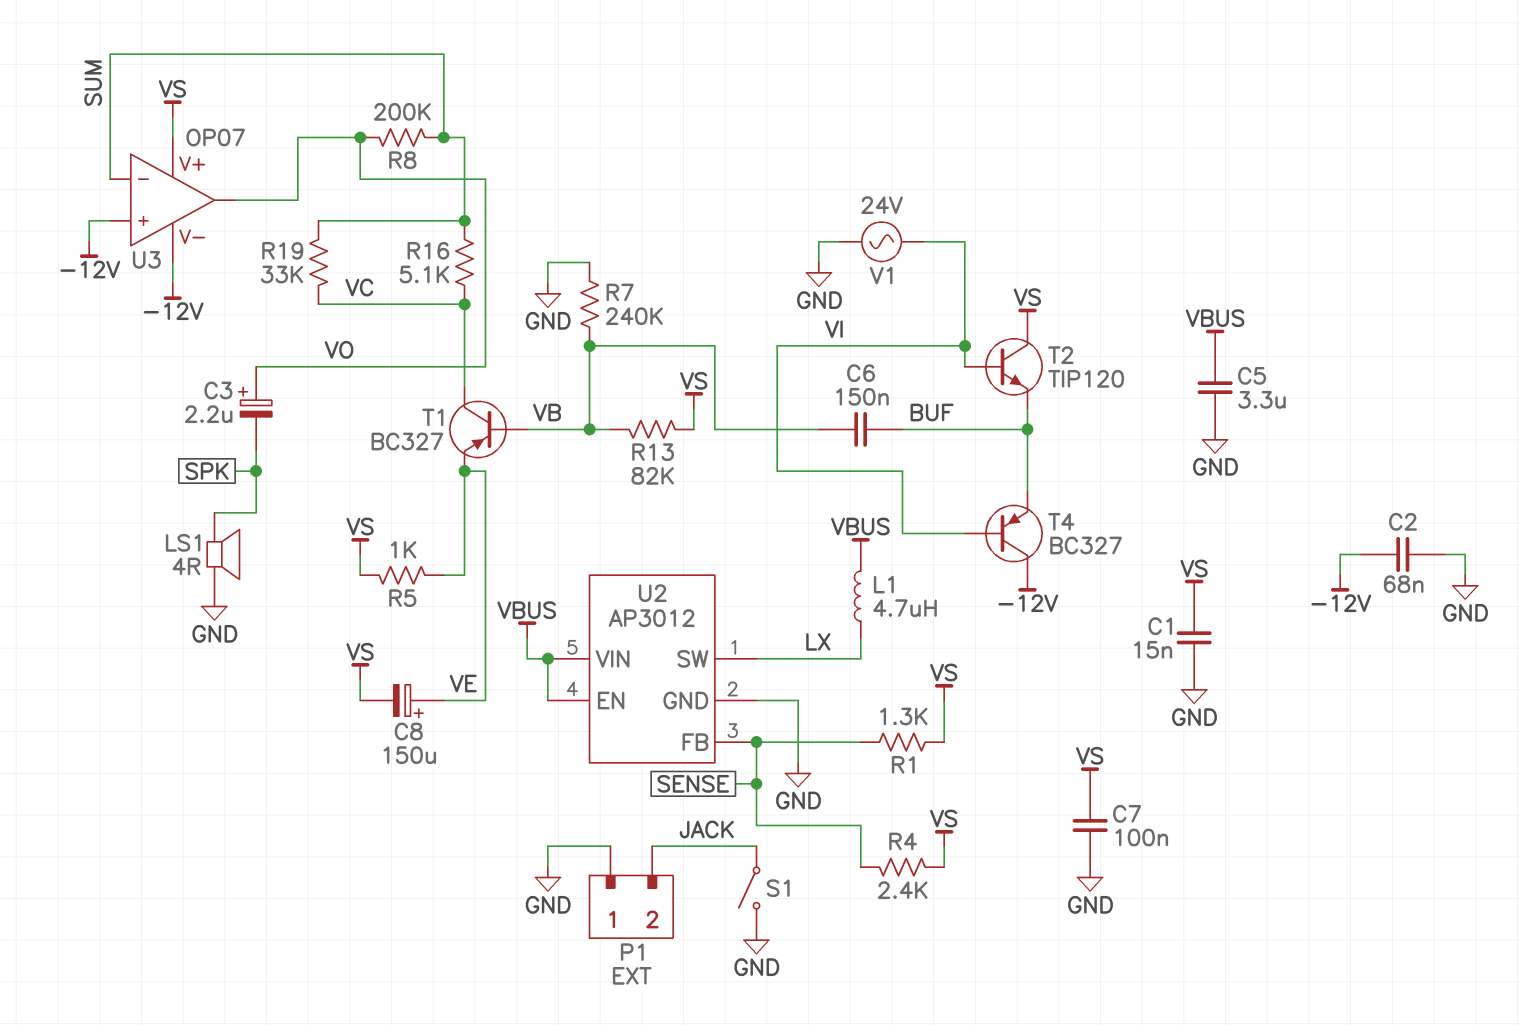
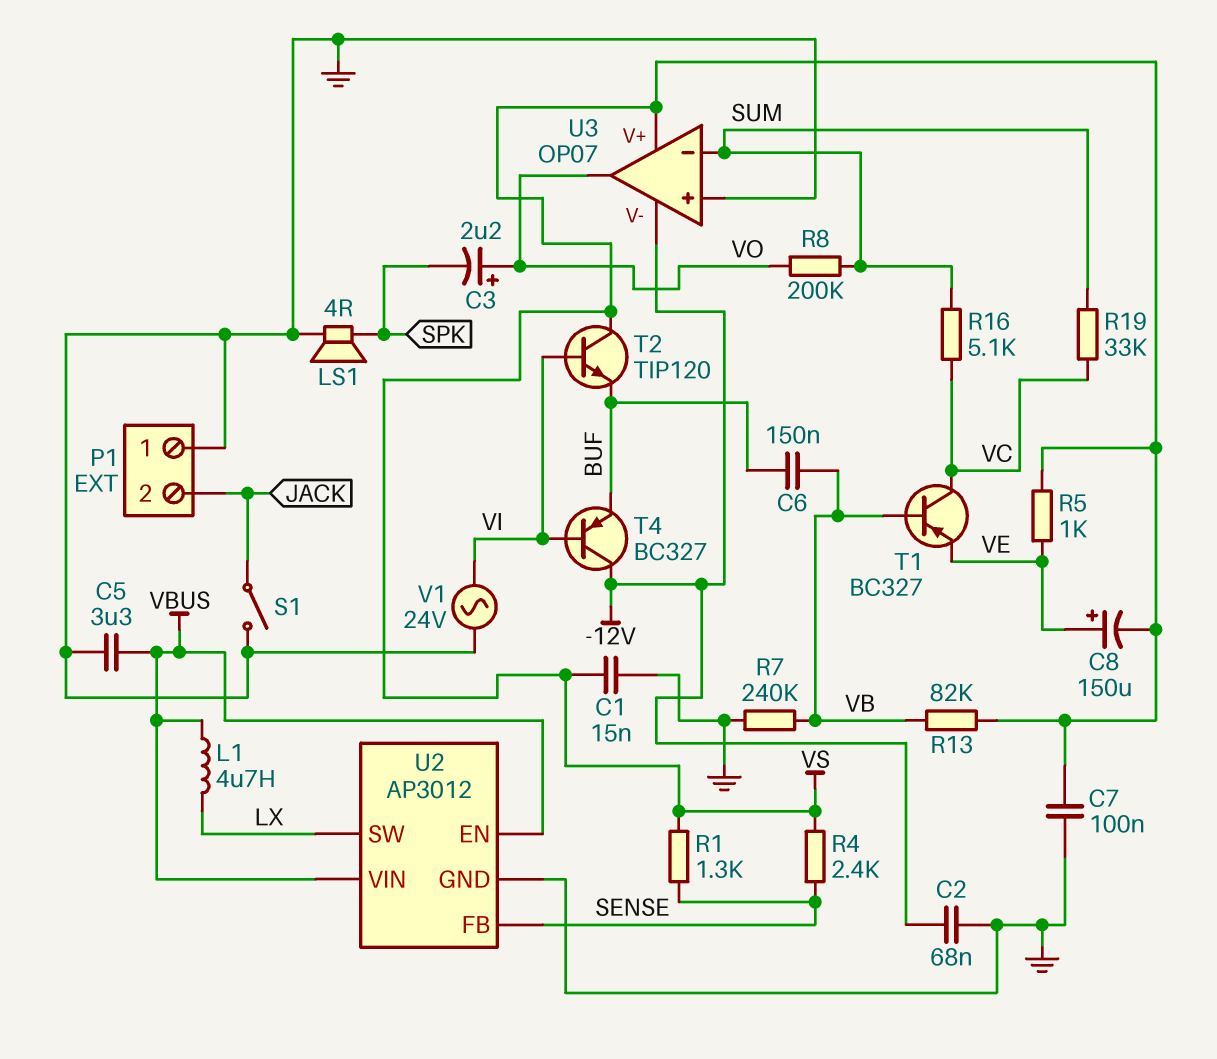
U3 pin in+: -12V -> GND

